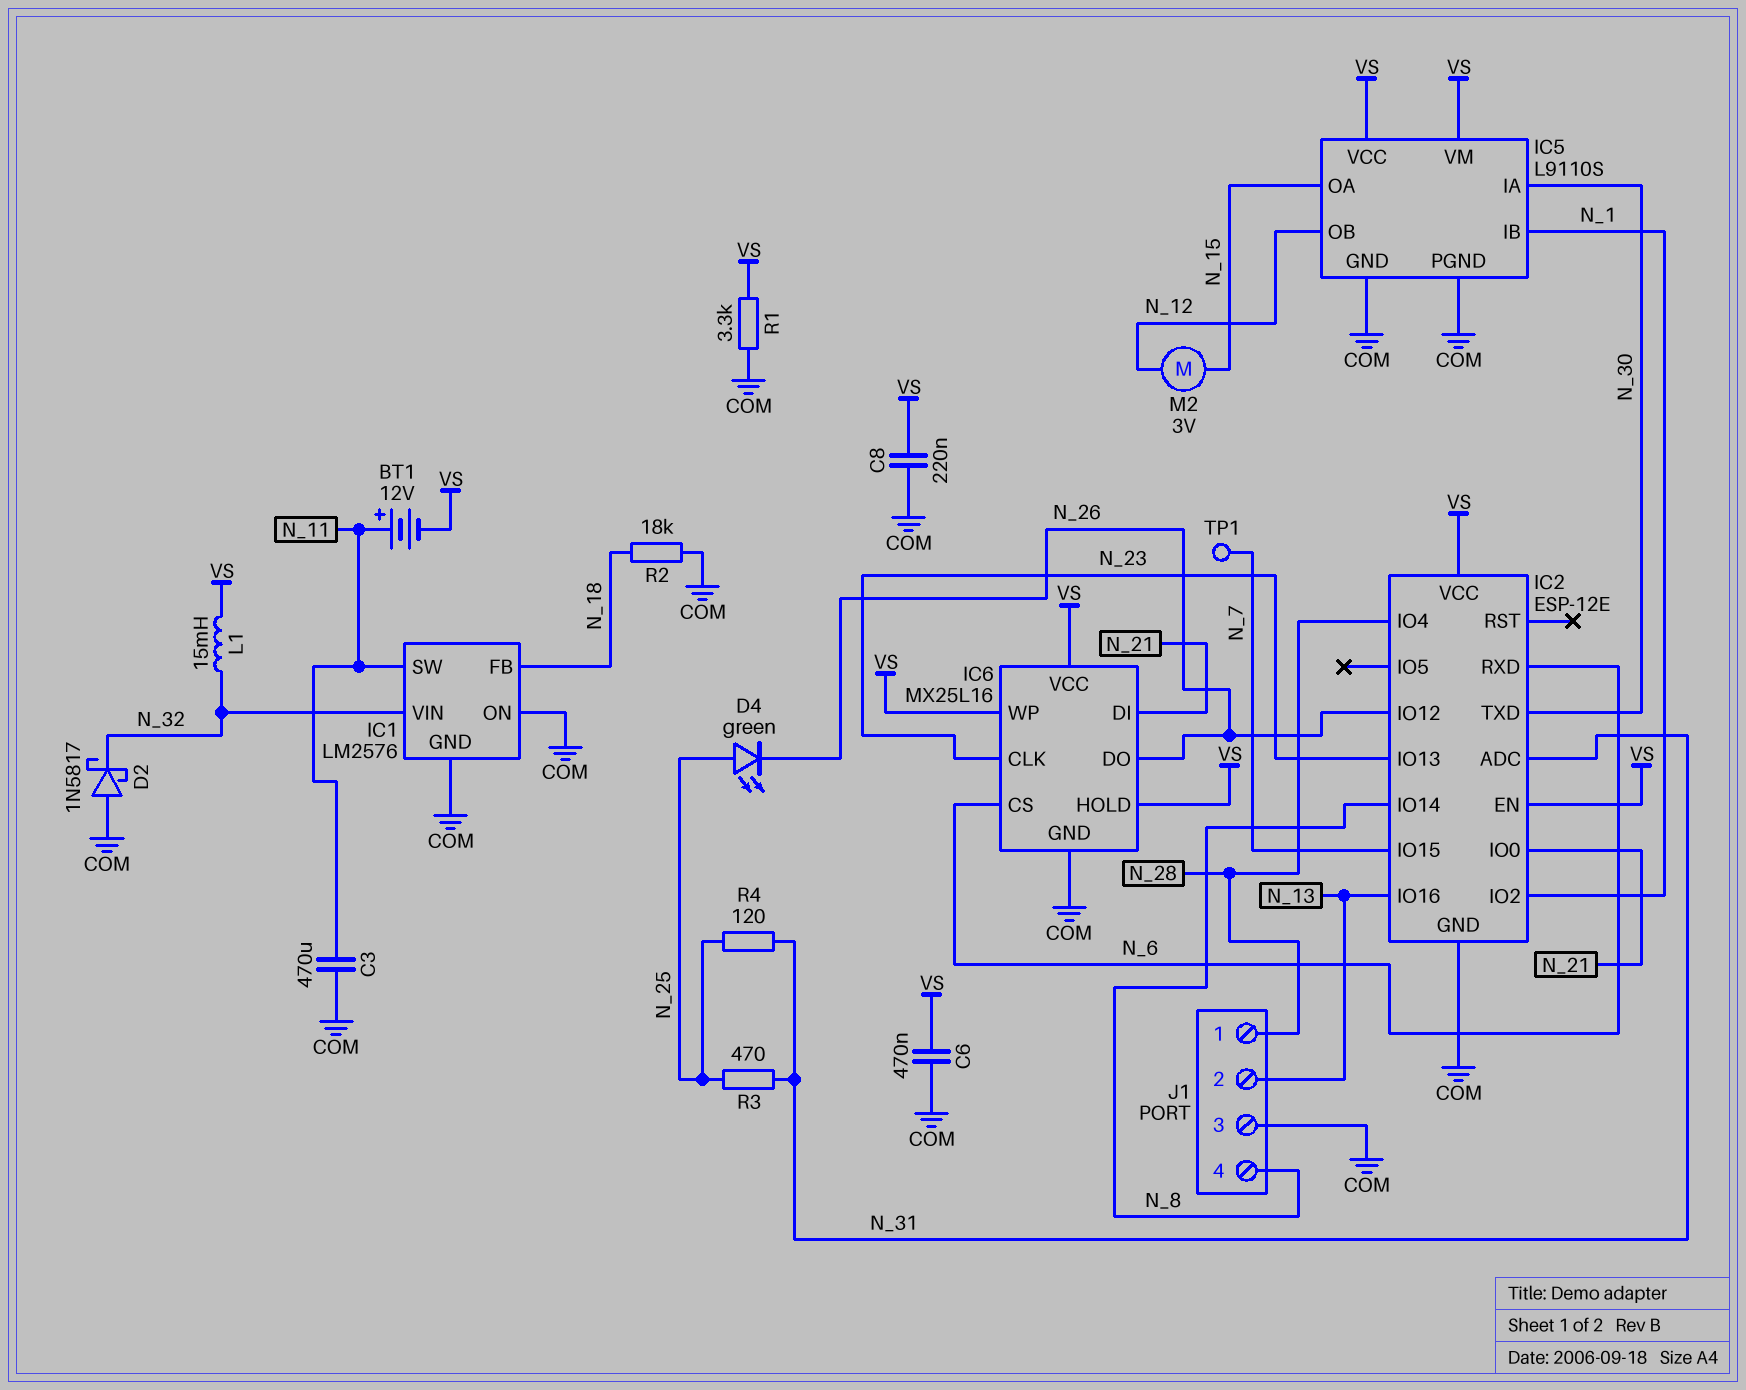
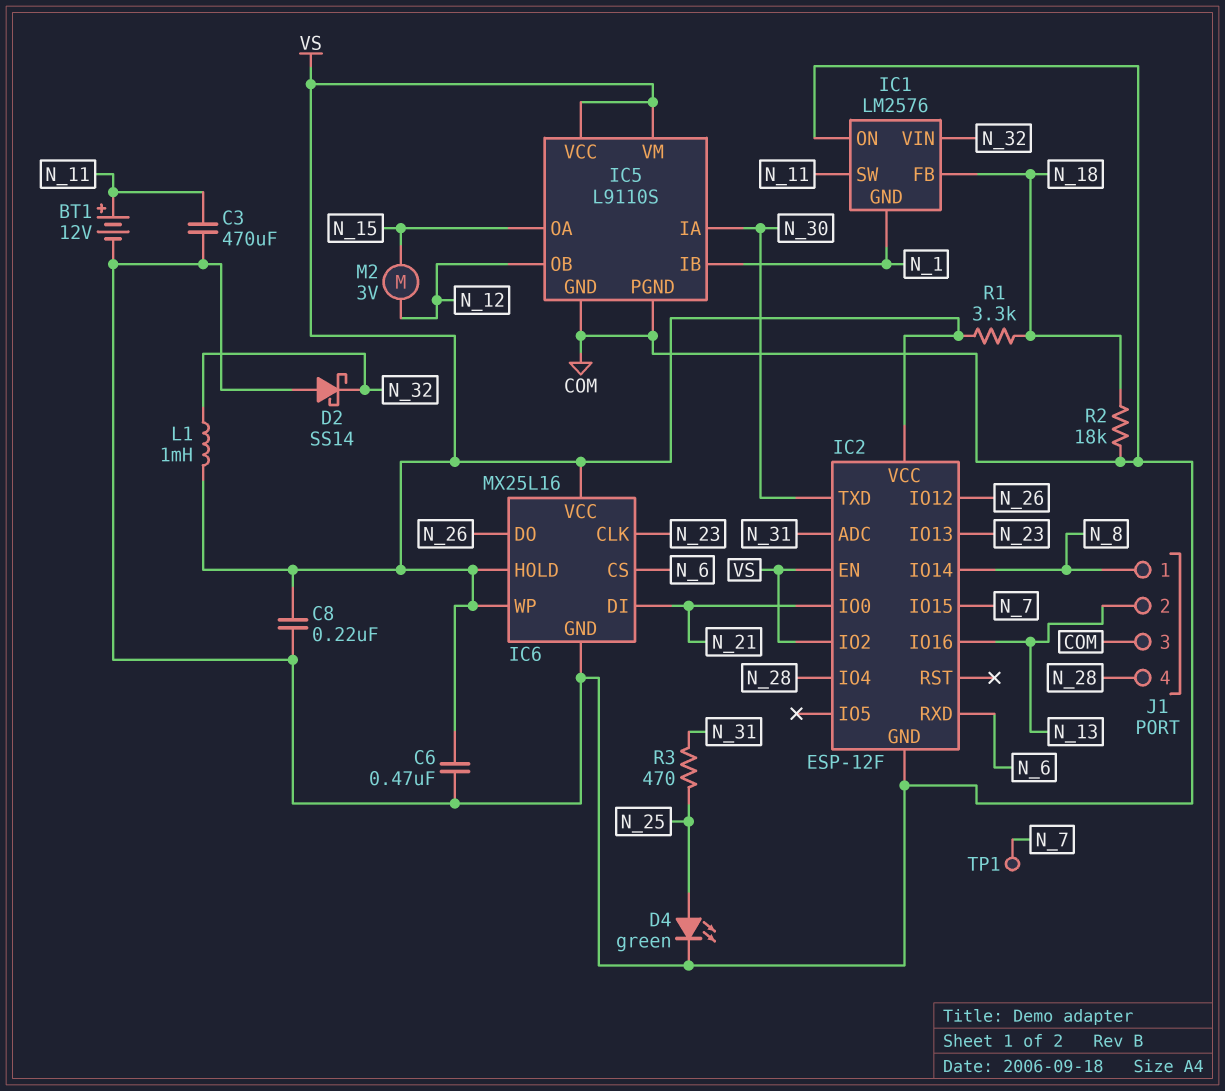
BT1: 12V (plus N_11, minus VS) -> 12V (plus N_11, minus COM)
D2: schottky 1N5817 (A COM, K N_32) -> schottky SS14 (A COM, K N_32)
D4: LED green (A N_25, K N_26) -> LED green (A N_25, K COM)
IC1 pin GND: COM -> N_1
IC2: ESP-12E -> ESP-12F
IC2 pin IO2: N_1 -> VS
J1 pin 1: N_28 -> N_8
J1 pin 4: N_8 -> N_28
L1: 15mH (N_32, VS) -> 1mH (N_32, VS)
R1: 3.3k (COM, VS) -> 3.3k (N_18, VS)
R4: 120 (N_25, N_31) -> none

